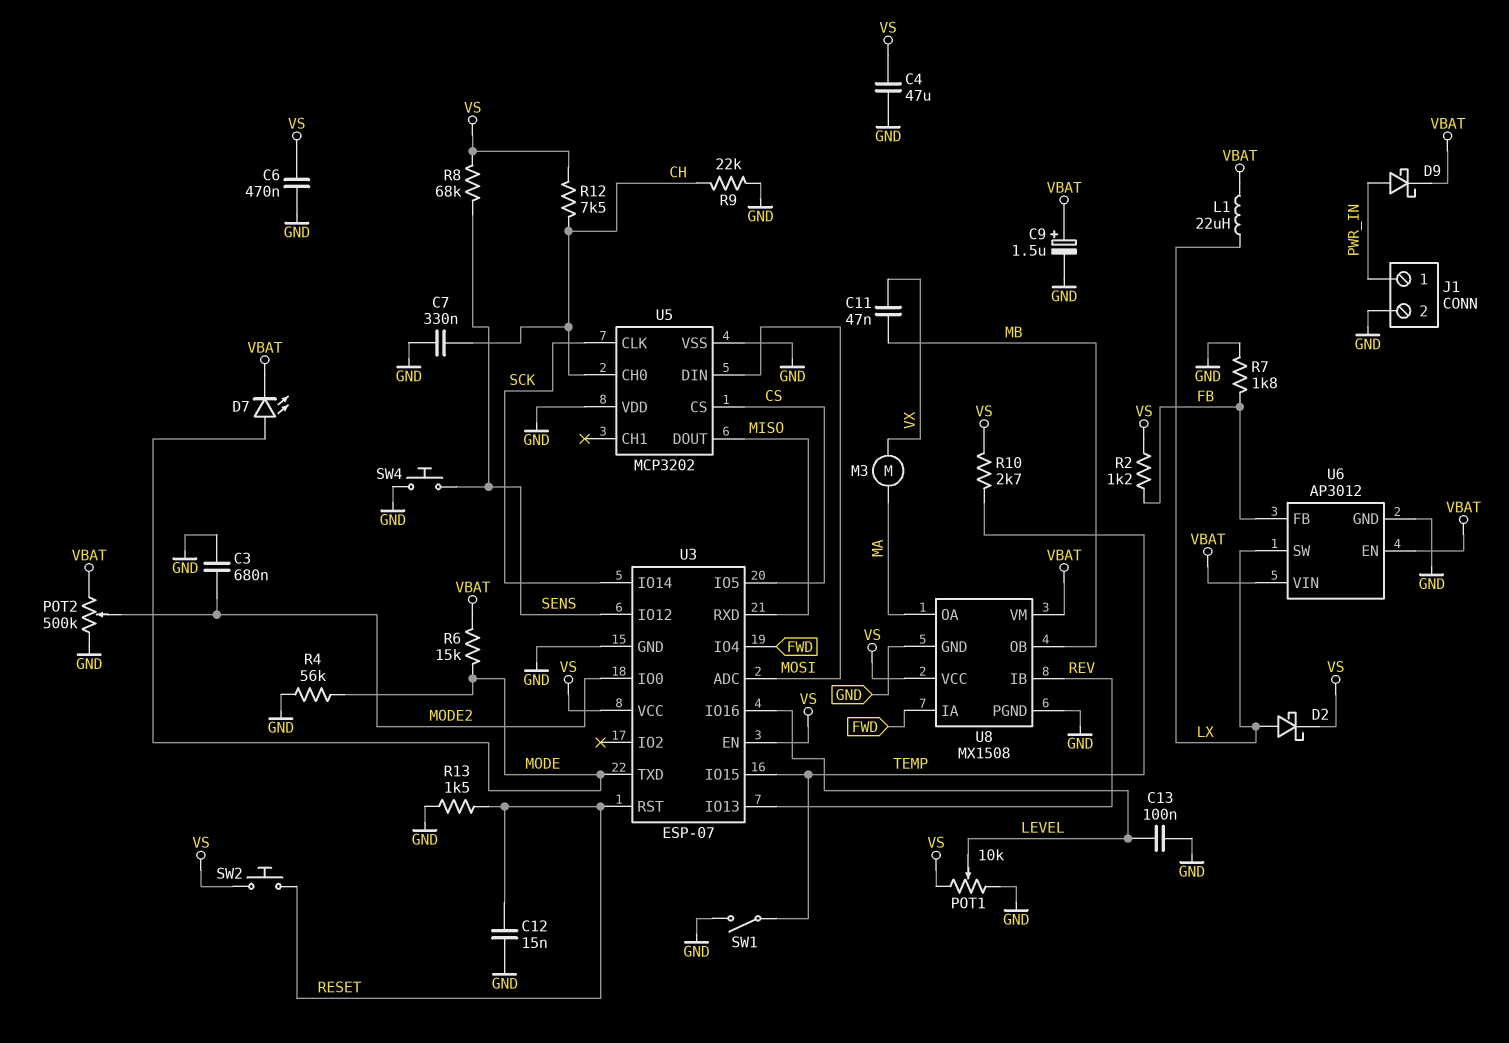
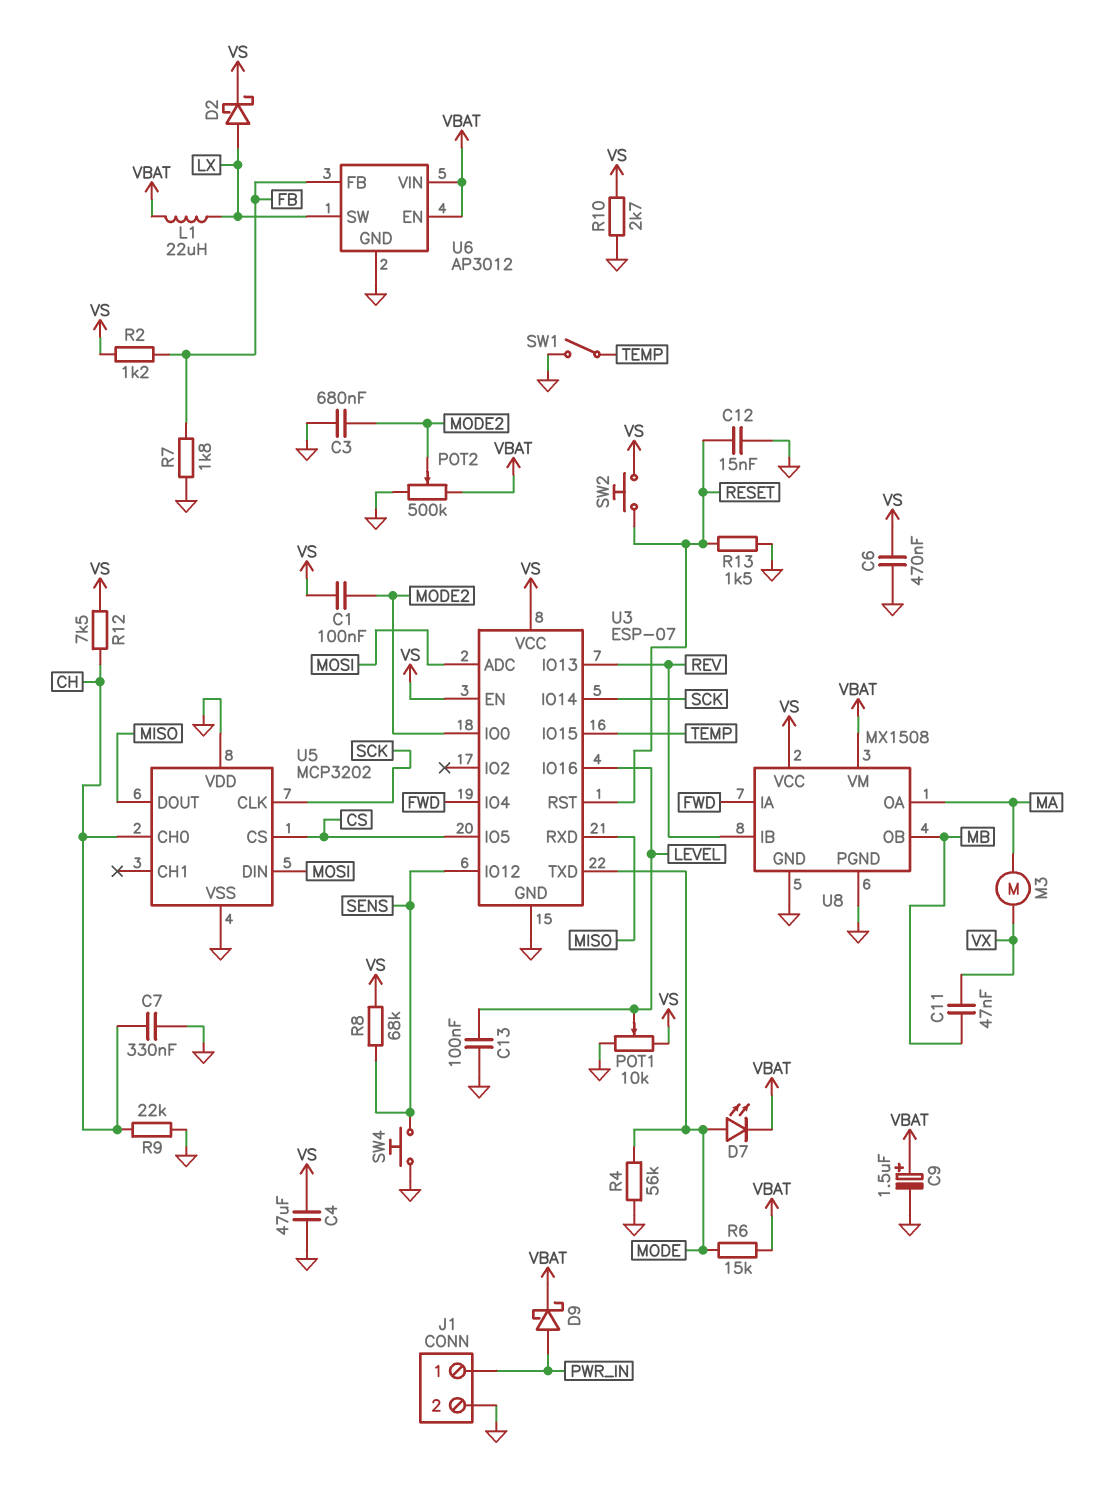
C1: none -> 100nF (MODE2, VS)
R10: 2.7k (TEMP, VS) -> 2.7k (GND, VS)

